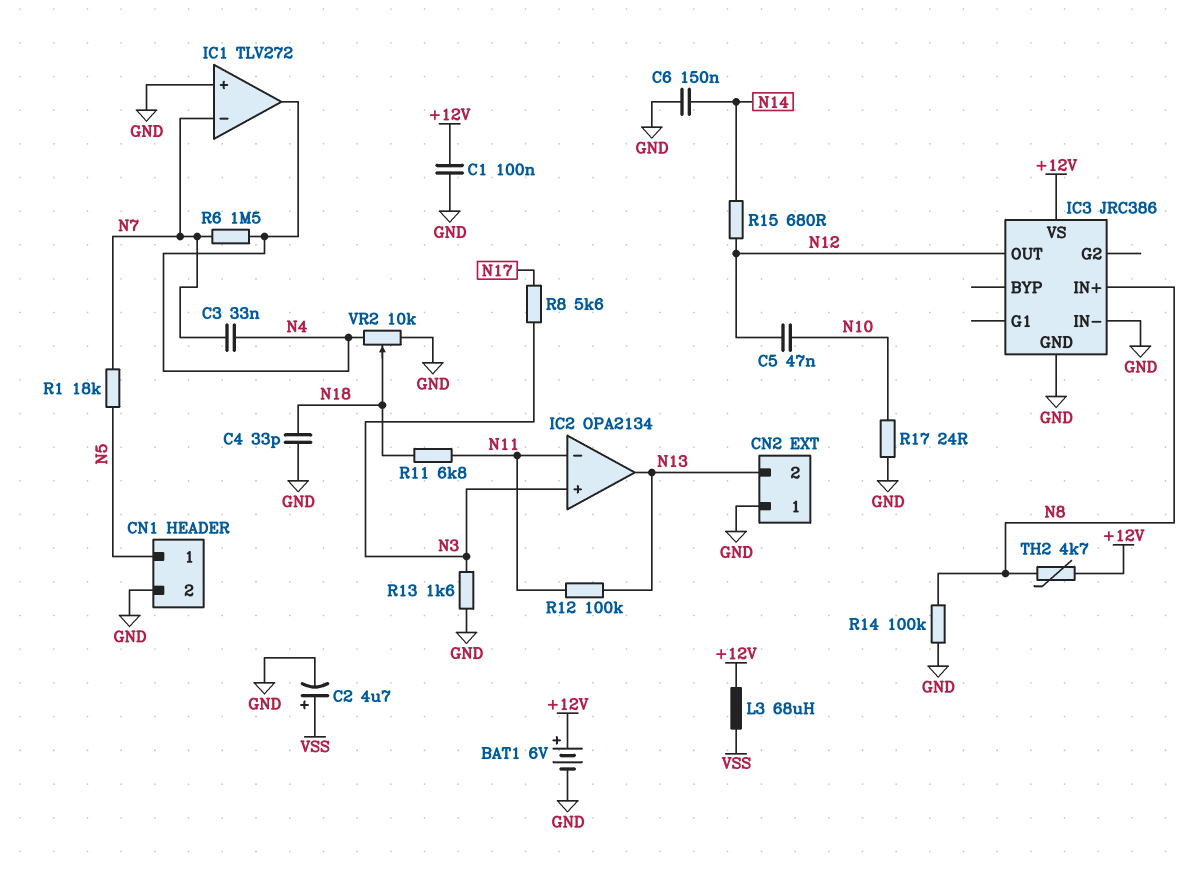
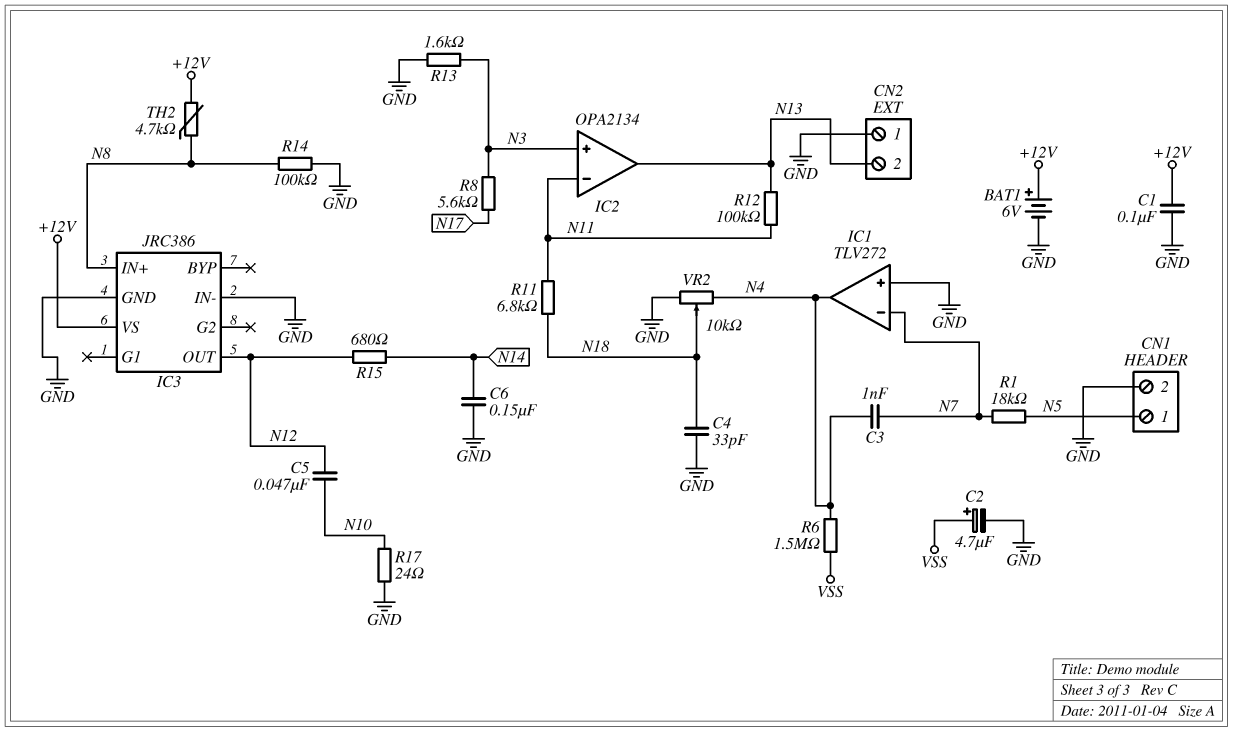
C3: 33nF (N4, N7) -> 1nF (N4, N7)
L3: 68uH (+12V, VSS) -> none
R6: 1.5M (N4, N7) -> 1.5M (N4, VSS)

